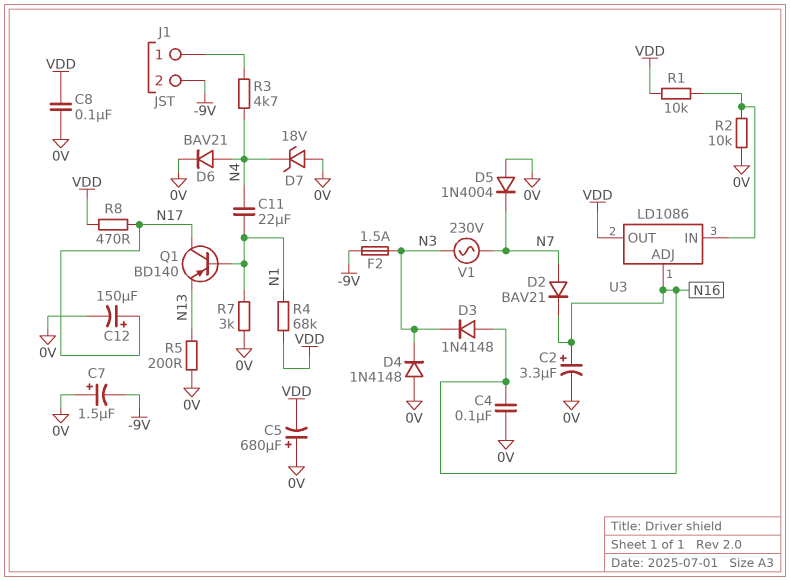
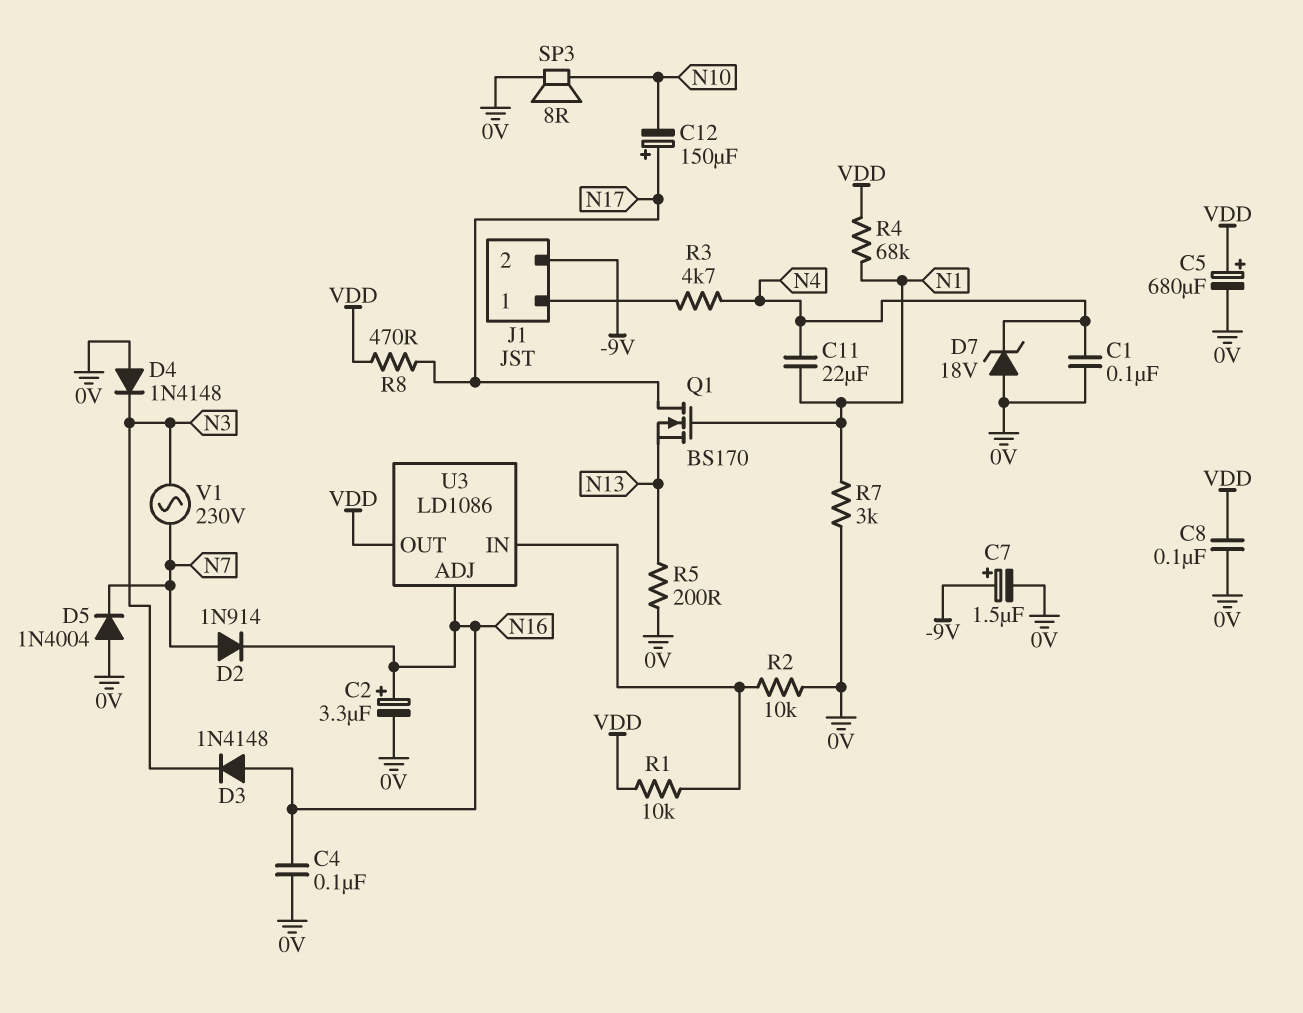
C1: none -> 100nF (0V, N4)
C5: 680uF (plus 0V, minus VDD) -> 680uF (plus VDD, minus 0V)
C7: 1.5uF (plus 0V, minus -9V) -> 1.5uF (plus -9V, minus 0V)
C12: 150uF (plus N17, minus 0V) -> 150uF (plus N17, minus N10)
D2: diode BAV21 (A N7, K N16) -> diode 1N914 (A N7, K N16)
D6: diode BAV21 (A N4, K 0V) -> none
F2: 1.5A (-9V, N3) -> none
Q1: PNP BD140 (B N1, C N17, E N13) -> NMOS BS170 (G N1, D N17, S N13)
SP3: none -> speaker 8R (0V, N10)

